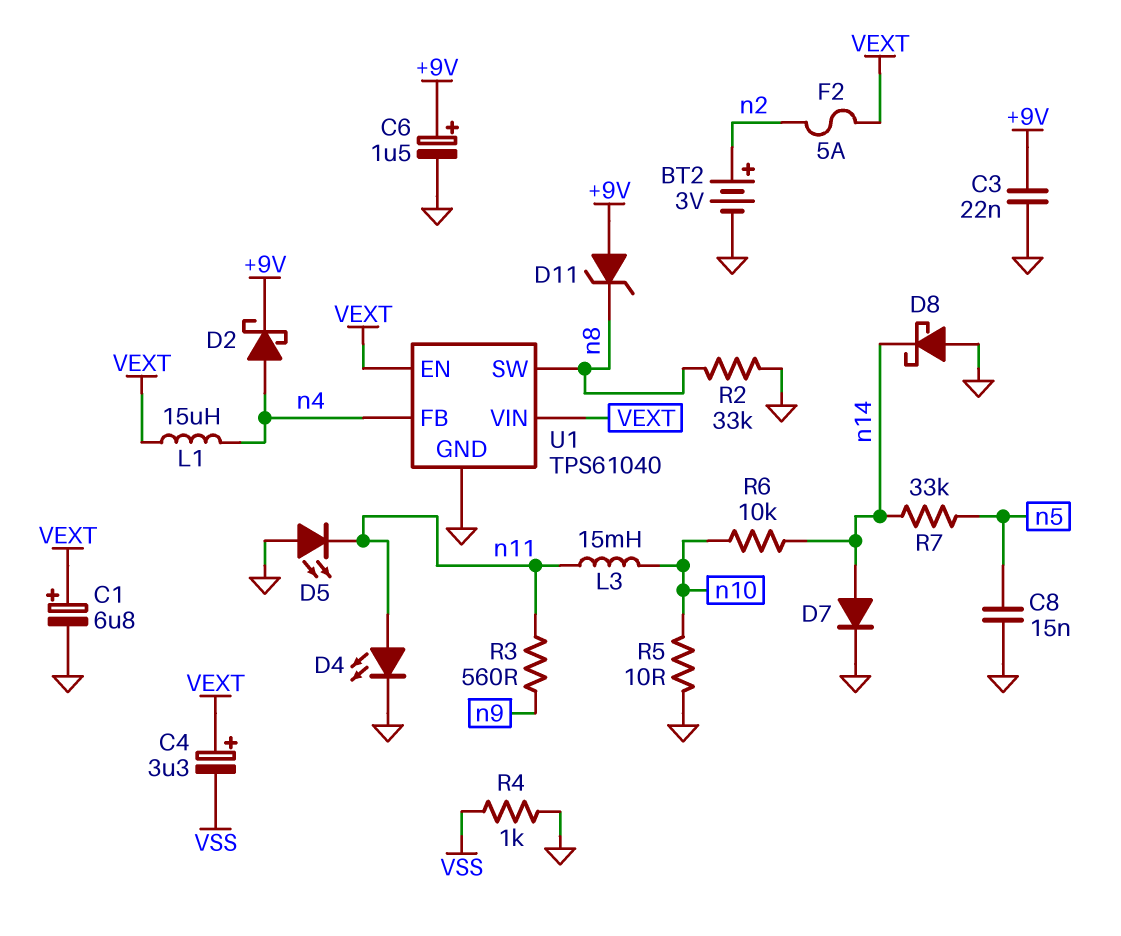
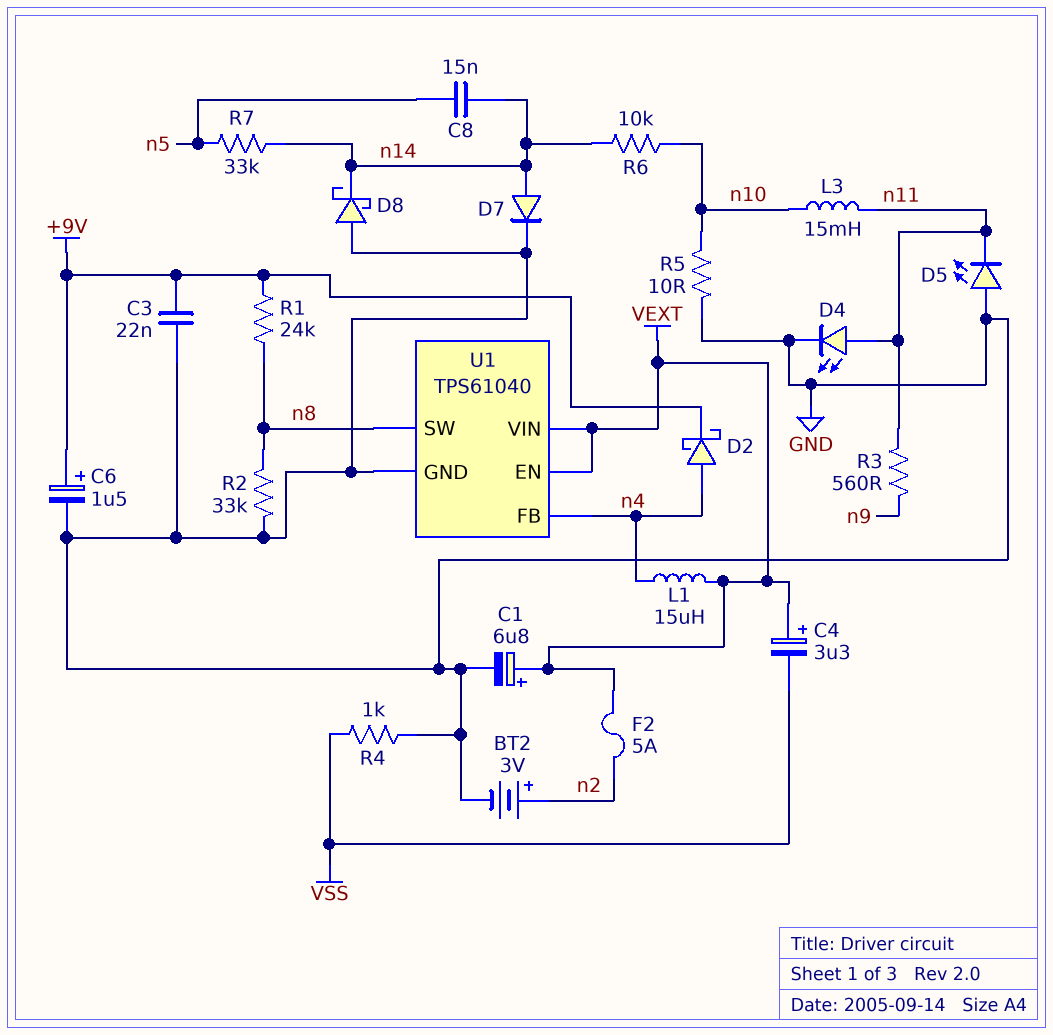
C8: 15nF (GND, n5) -> 15nF (n5, n14)
D11: zener (A +9V, K n8) -> none
R1: none -> 24k (+9V, n8)

